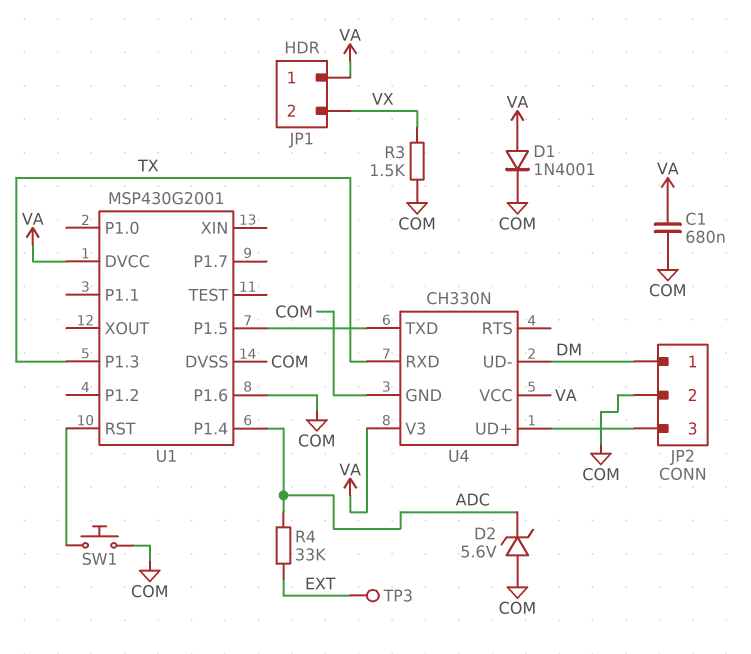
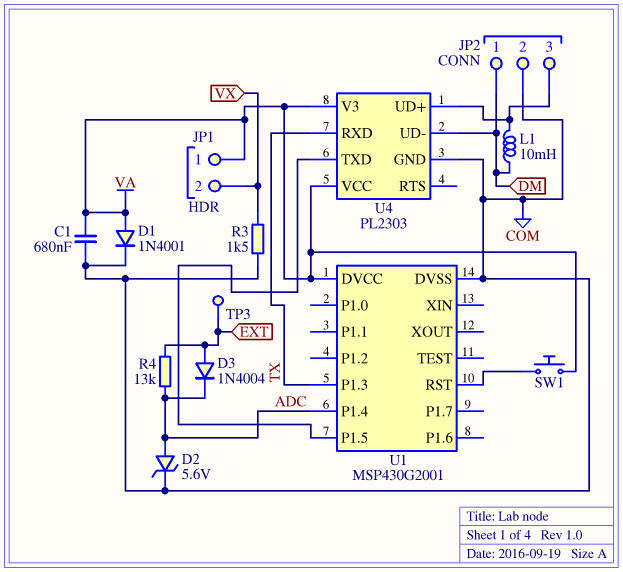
D2: zener 5.6V (A COM, K ADC) -> zener 5.6V (A ADC, K COM)
D3: none -> diode 1N4004 (A EXT, K ADC)
L1: none -> 10mH (DM, JP2/3)
R4: 33k (ADC, EXT) -> 13k (ADC, EXT)
SW1: button (COM, U1/RST) -> button (U1/RST, VA)
U1 pin P1.6: COM -> none
U4: CH330N -> PL2303

